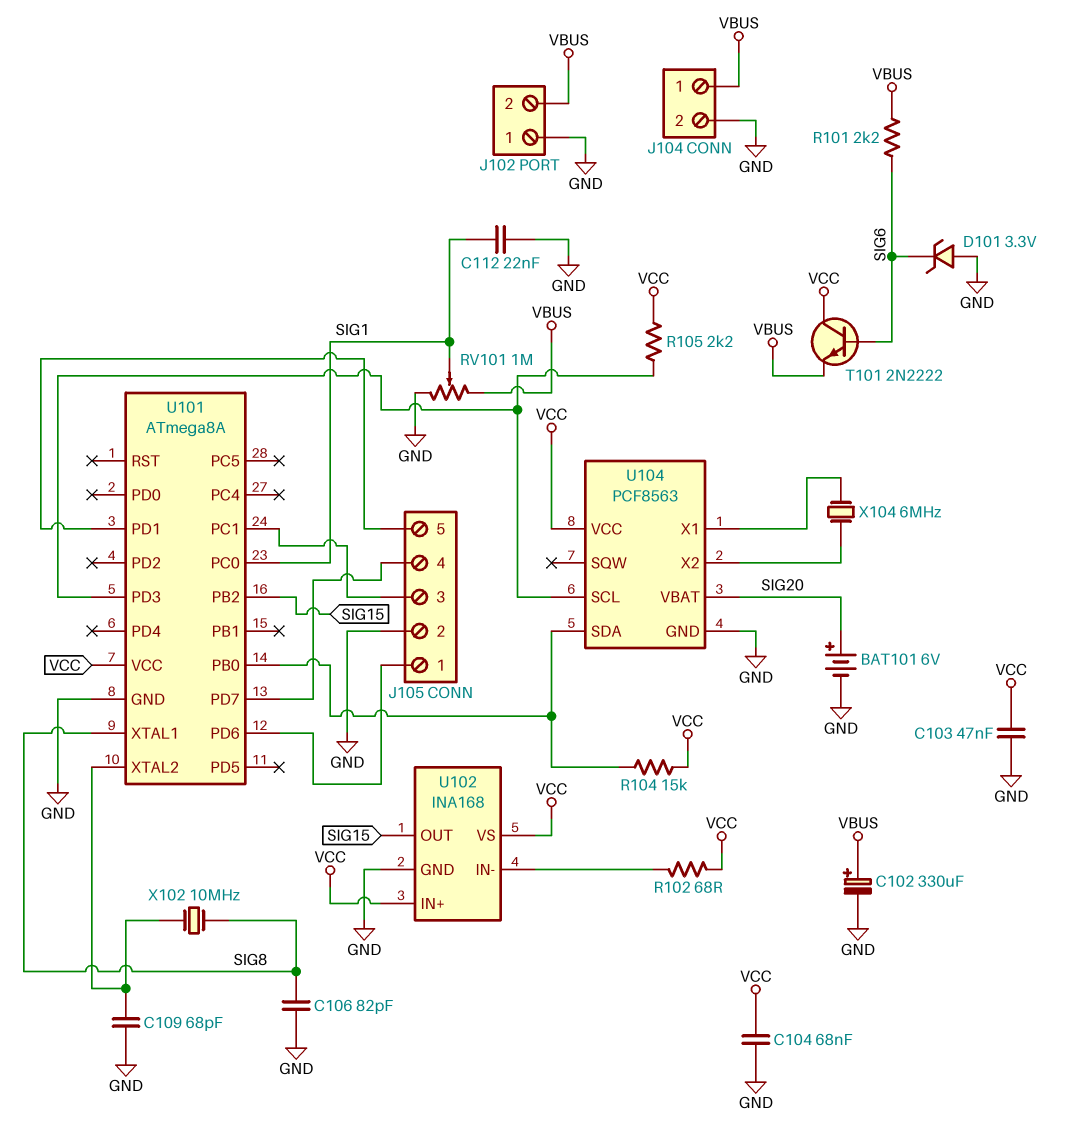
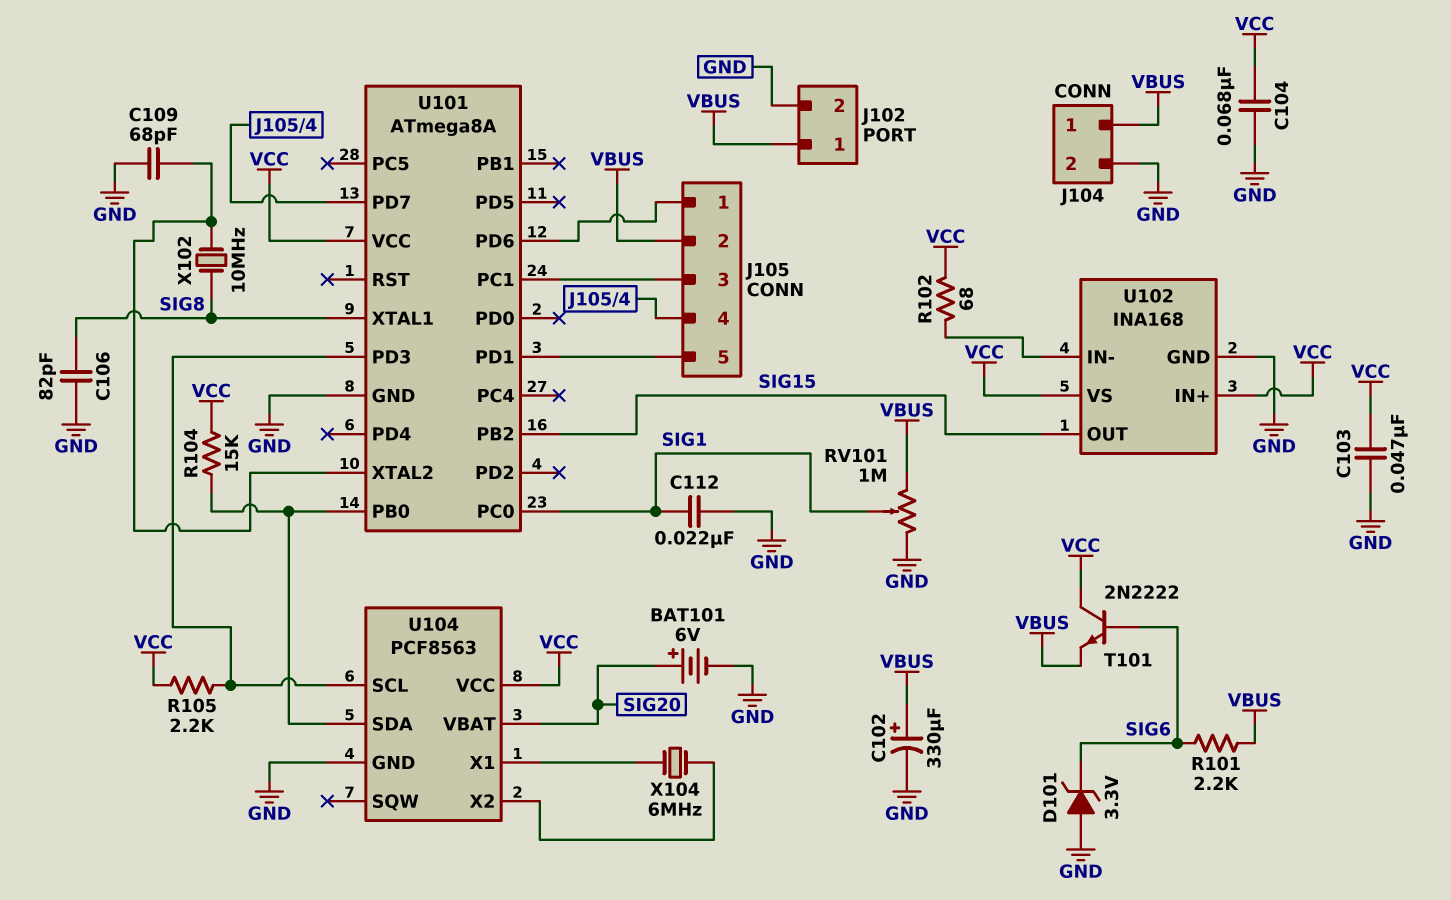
J102 pin 1: GND -> VBUS
J102 pin 2: VBUS -> GND
J105 pin 2: GND -> VBUS

